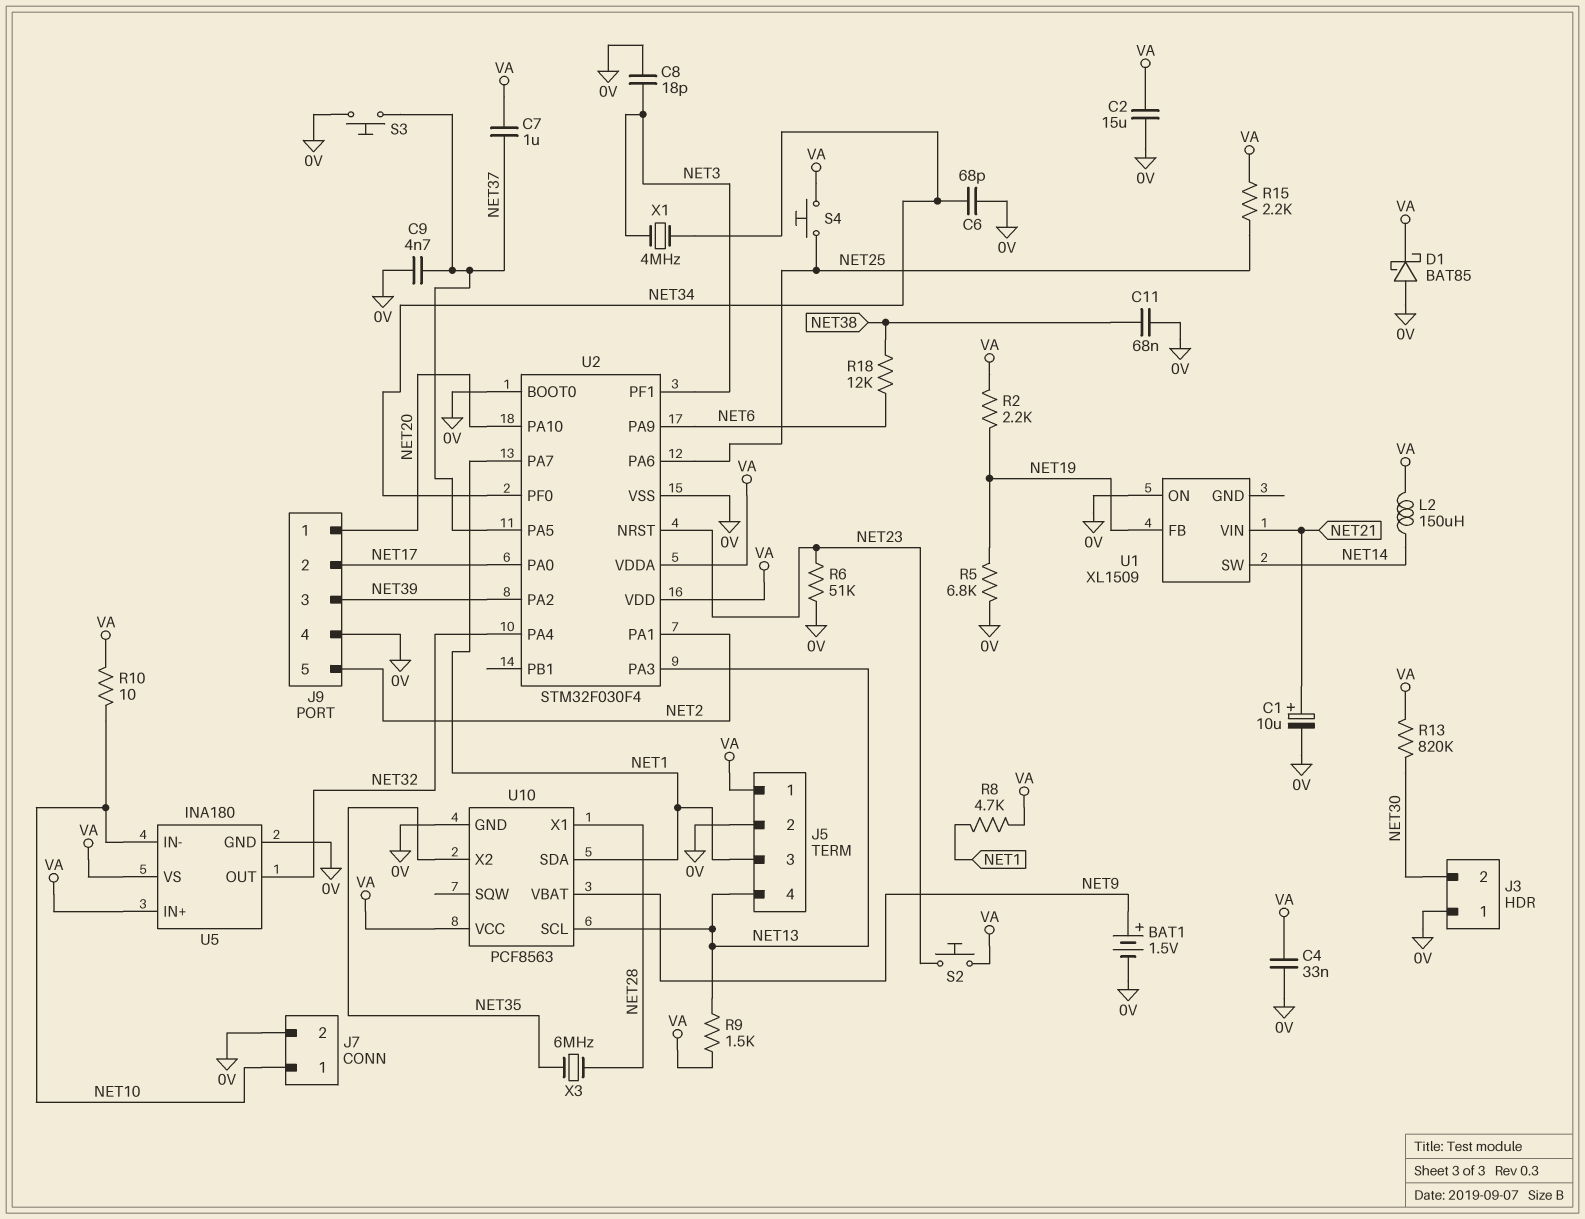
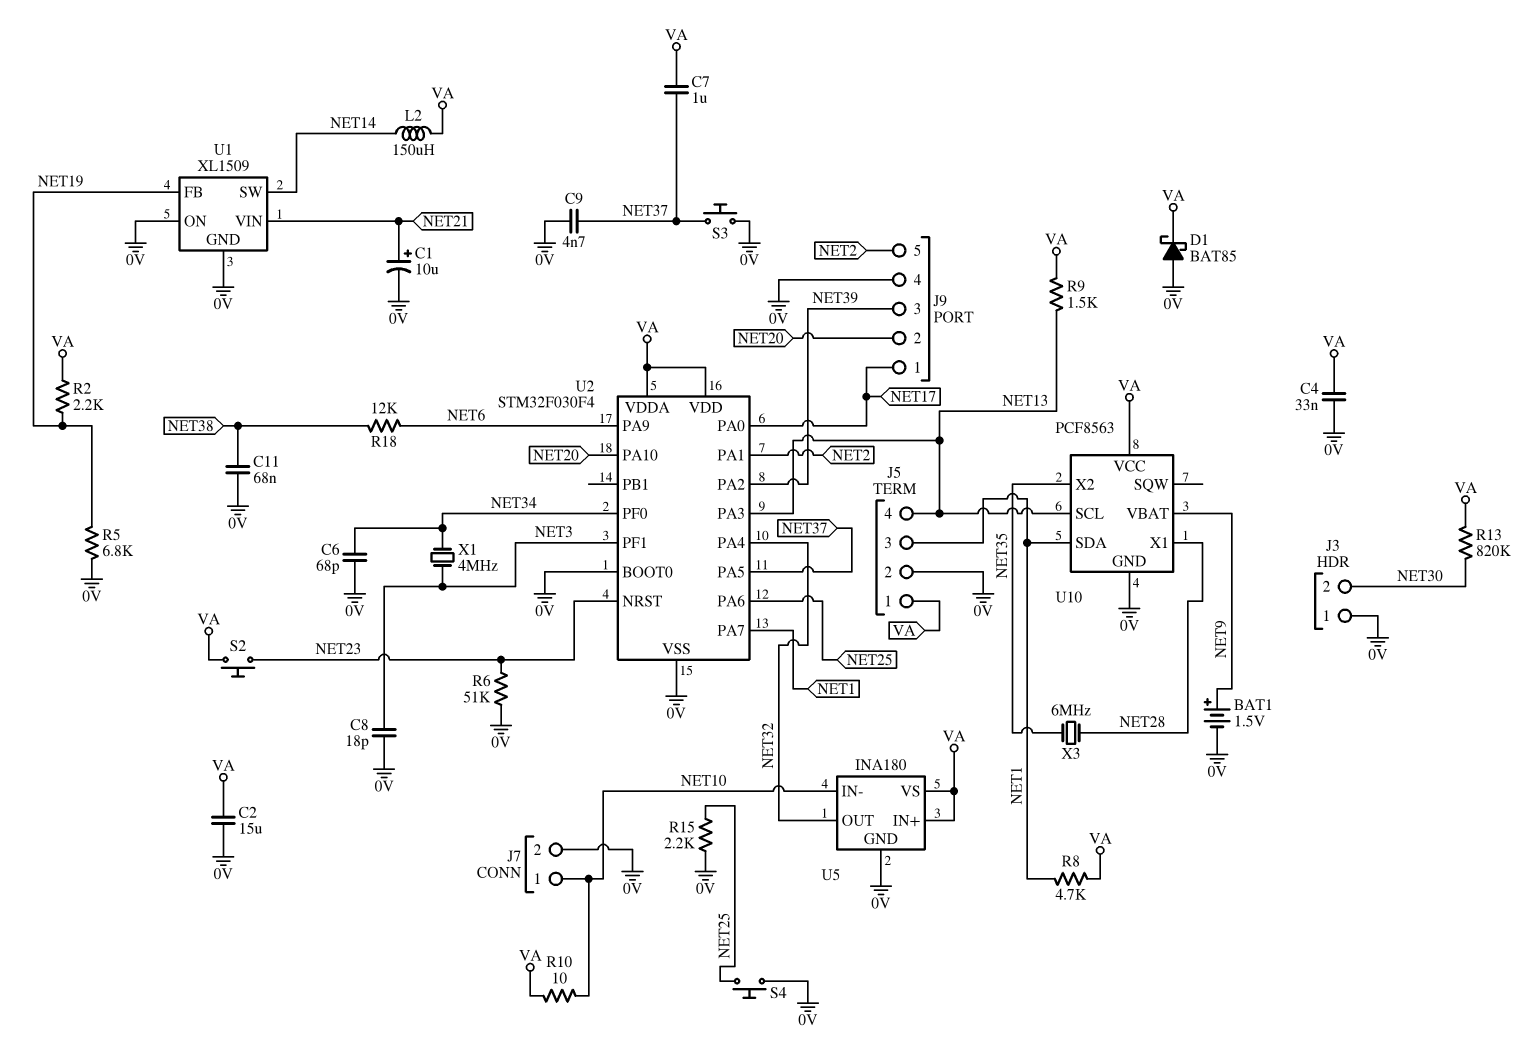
J9 pin 1: NET20 -> NET17
J9 pin 2: NET17 -> NET20
R15: 2.2k (NET25, VA) -> 2.2k (0V, NET25)
S4: button (NET25, VA) -> button (0V, NET25)
U1 pin GND: none -> 0V

